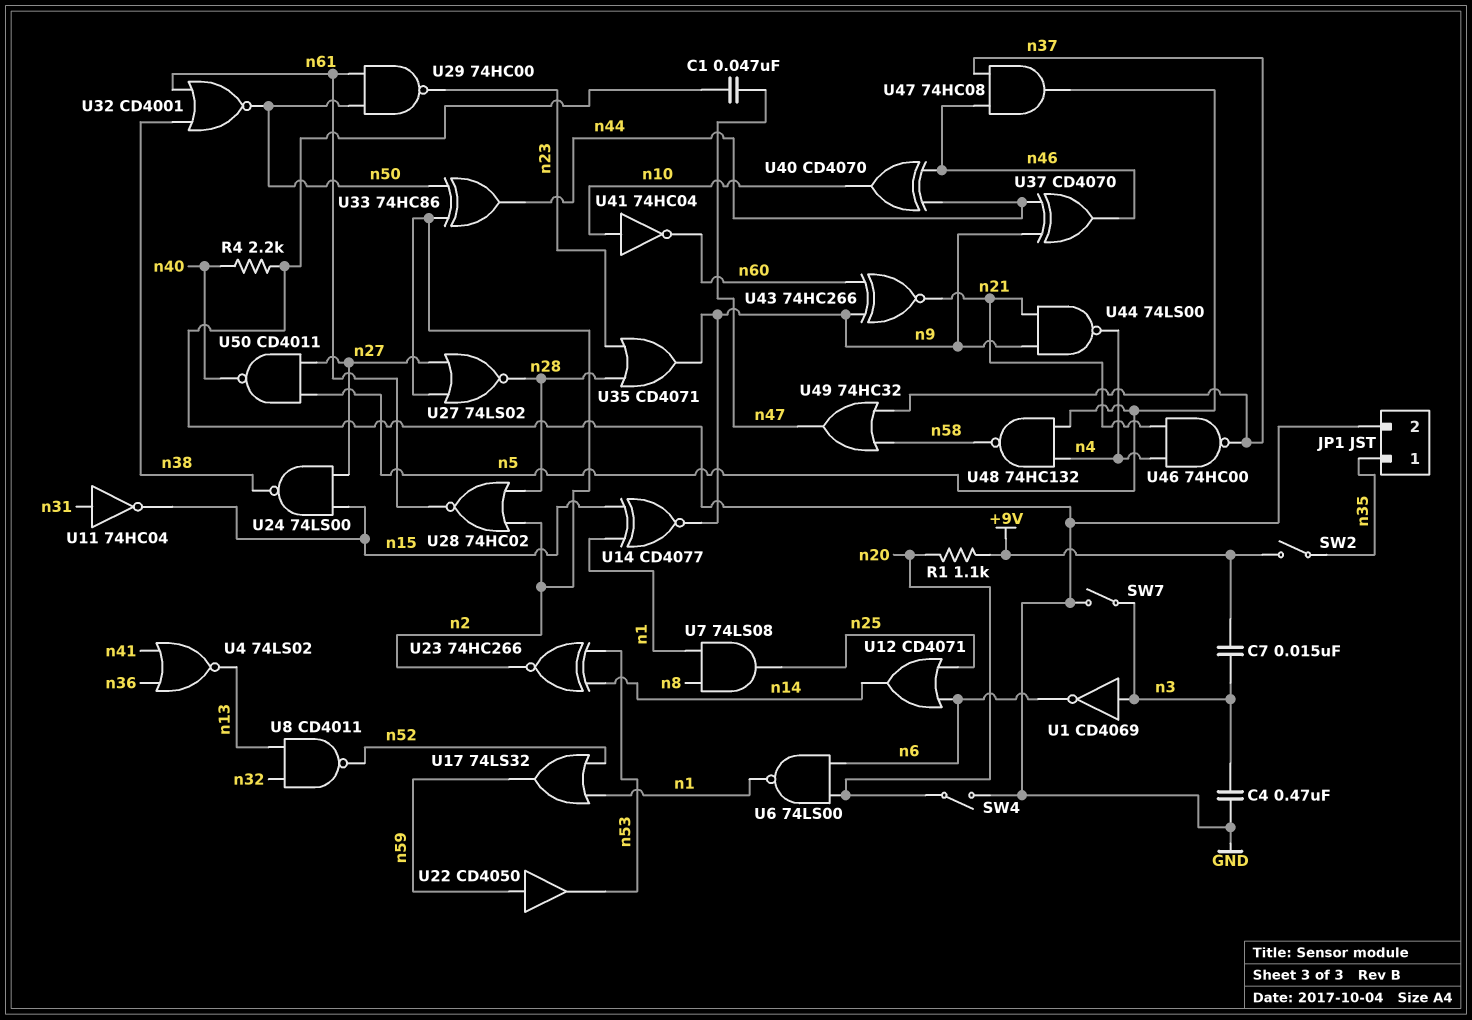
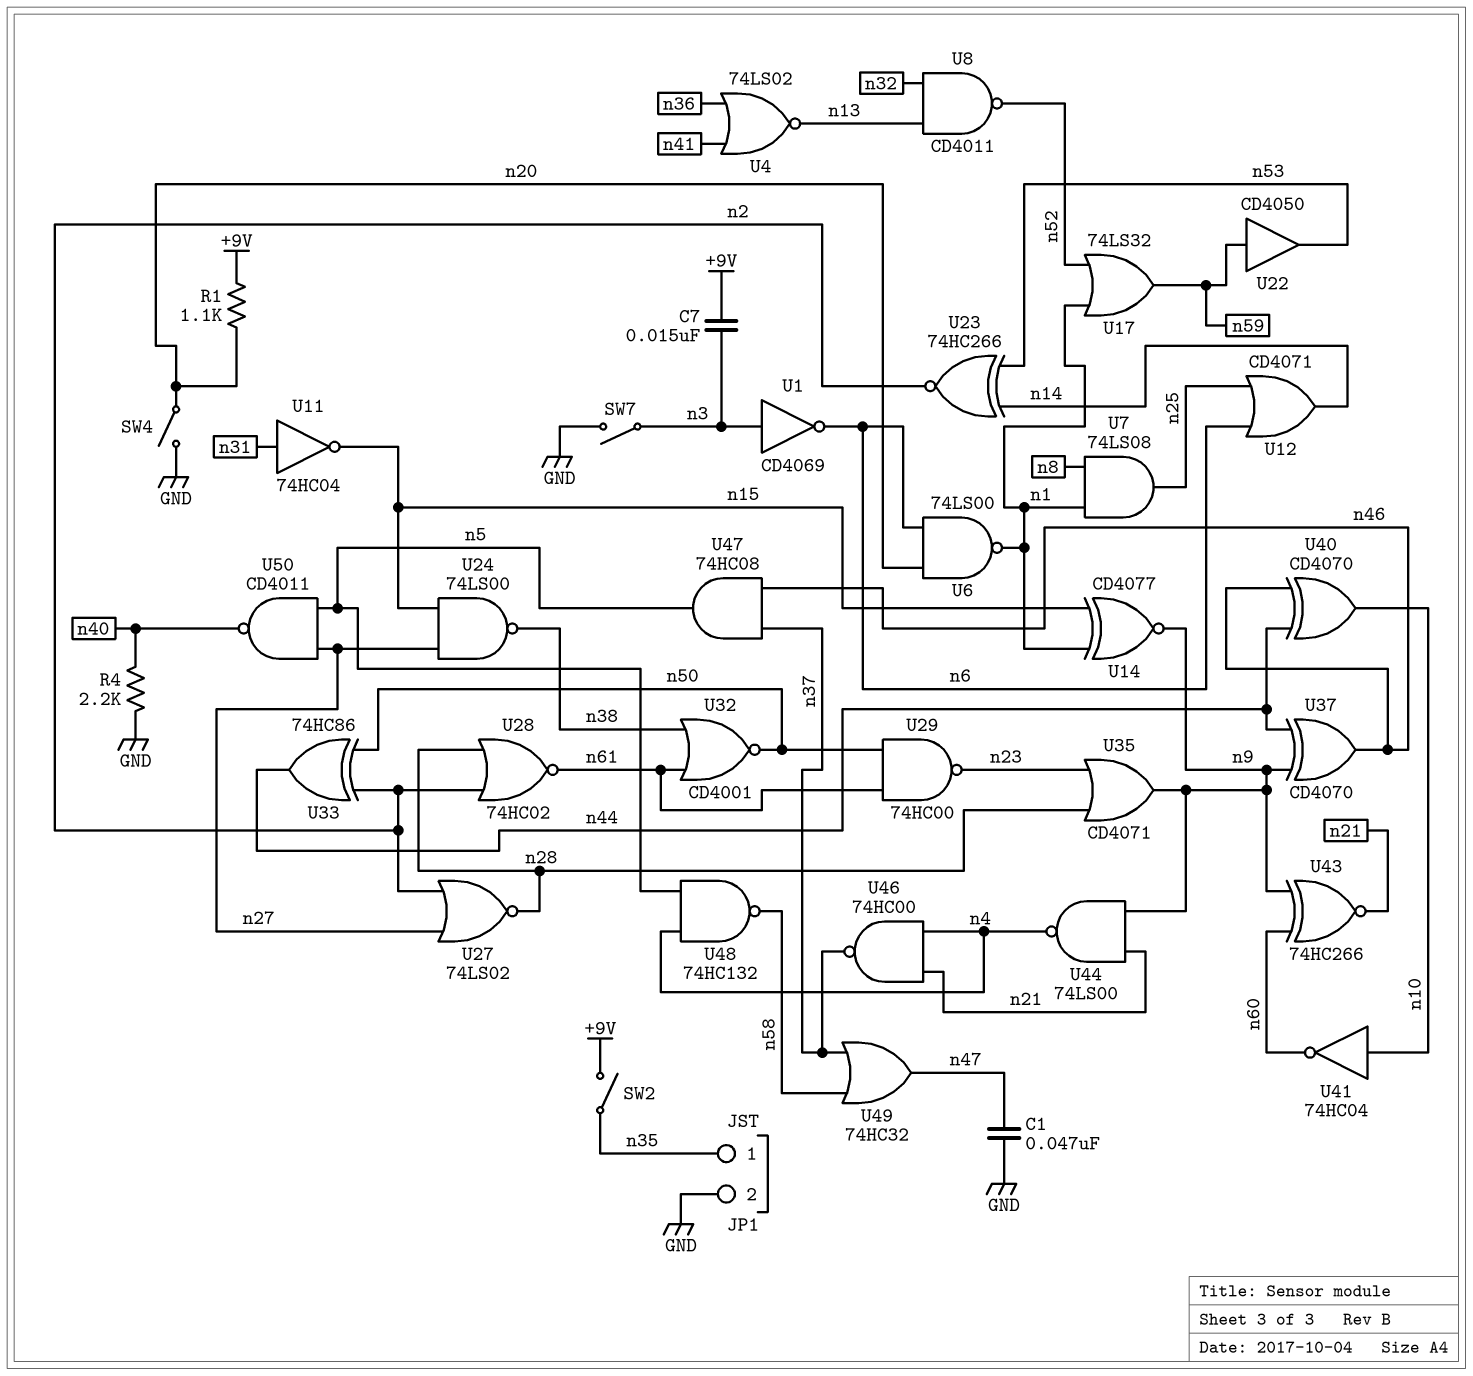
C4: 470nF (GND, n3) -> none

